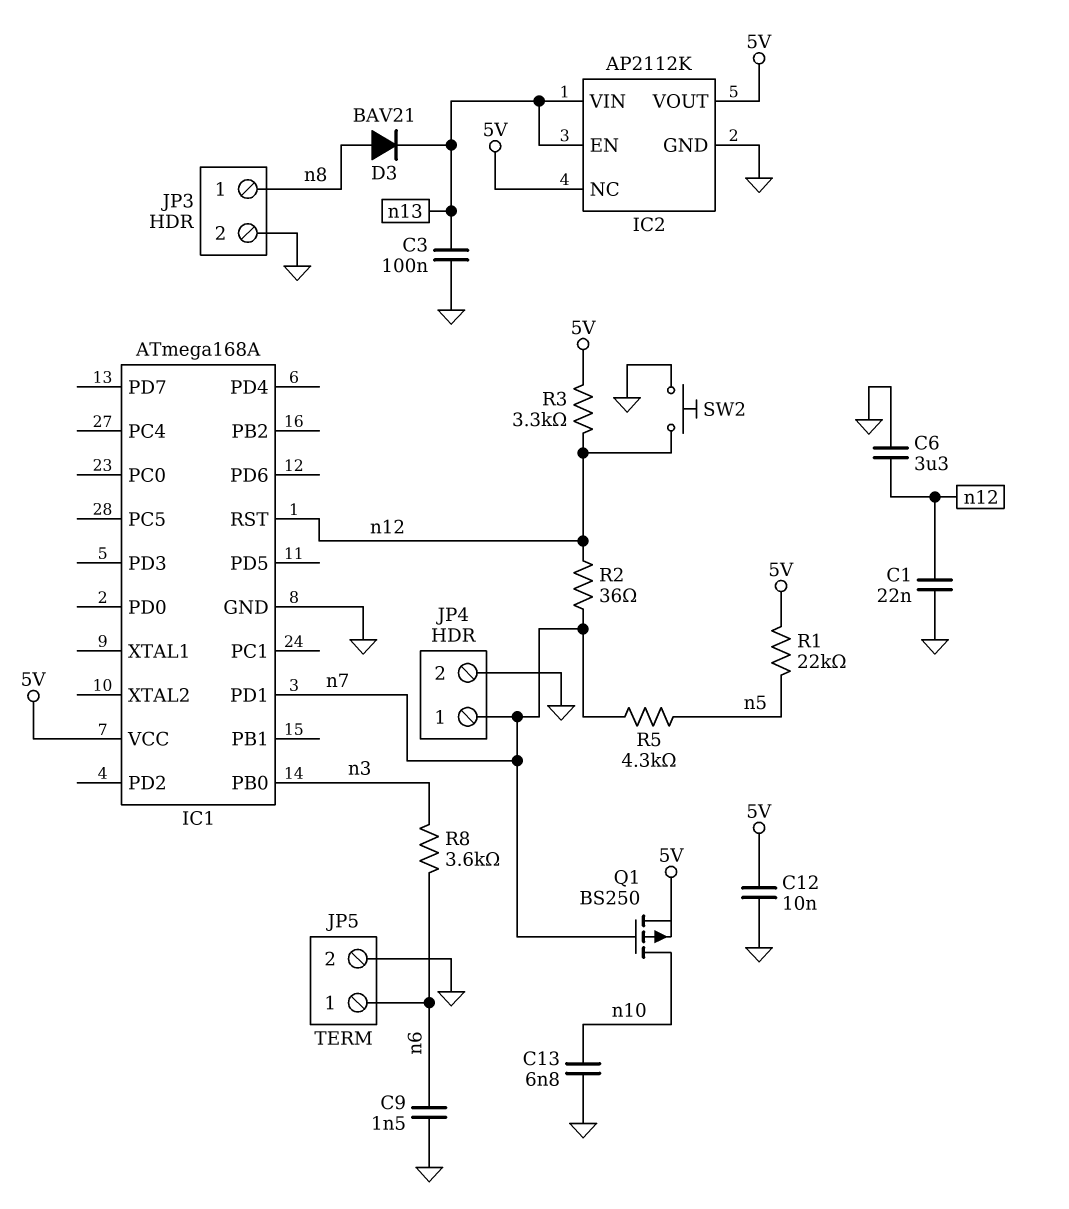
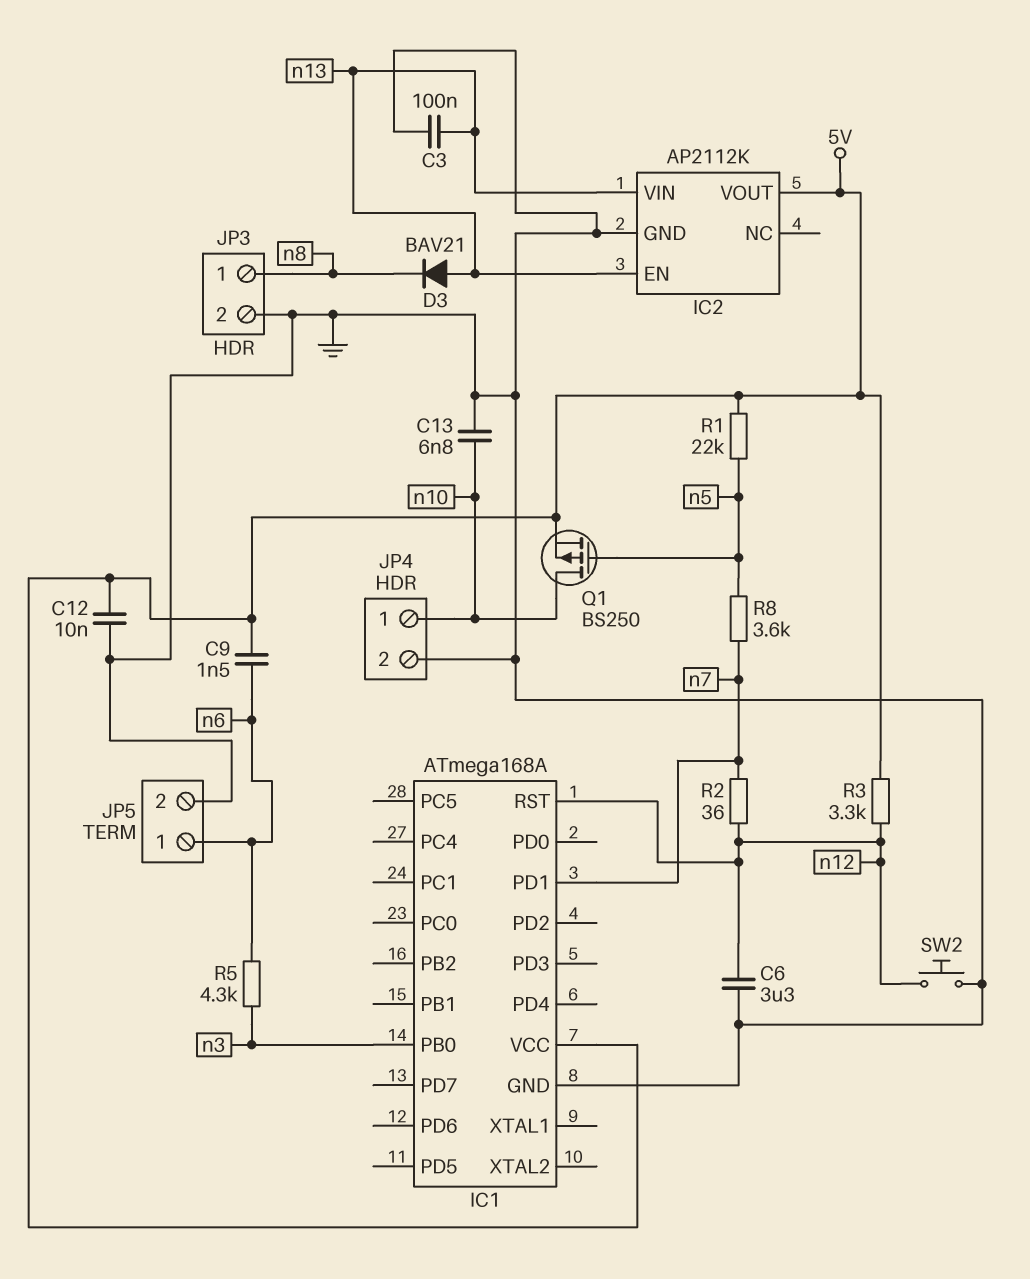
C1: 22nF (GND, n12) -> none
C9: 1.5nF (GND, n6) -> 1.5nF (5V, n6)
D3: diode BAV21 (A n8, K n13) -> diode BAV21 (A n13, K n8)
IC2 pin NC: 5V -> none
JP4 pin 1: n7 -> n10
Q1: PMOS BS250 (G n7, D n10, S 5V) -> PMOS BS250 (G n5, D n10, S 5V)
R5: 4.3k (n5, n7) -> 4.3k (n3, n6)
R8: 3.6k (n3, n6) -> 3.6k (n5, n7)

